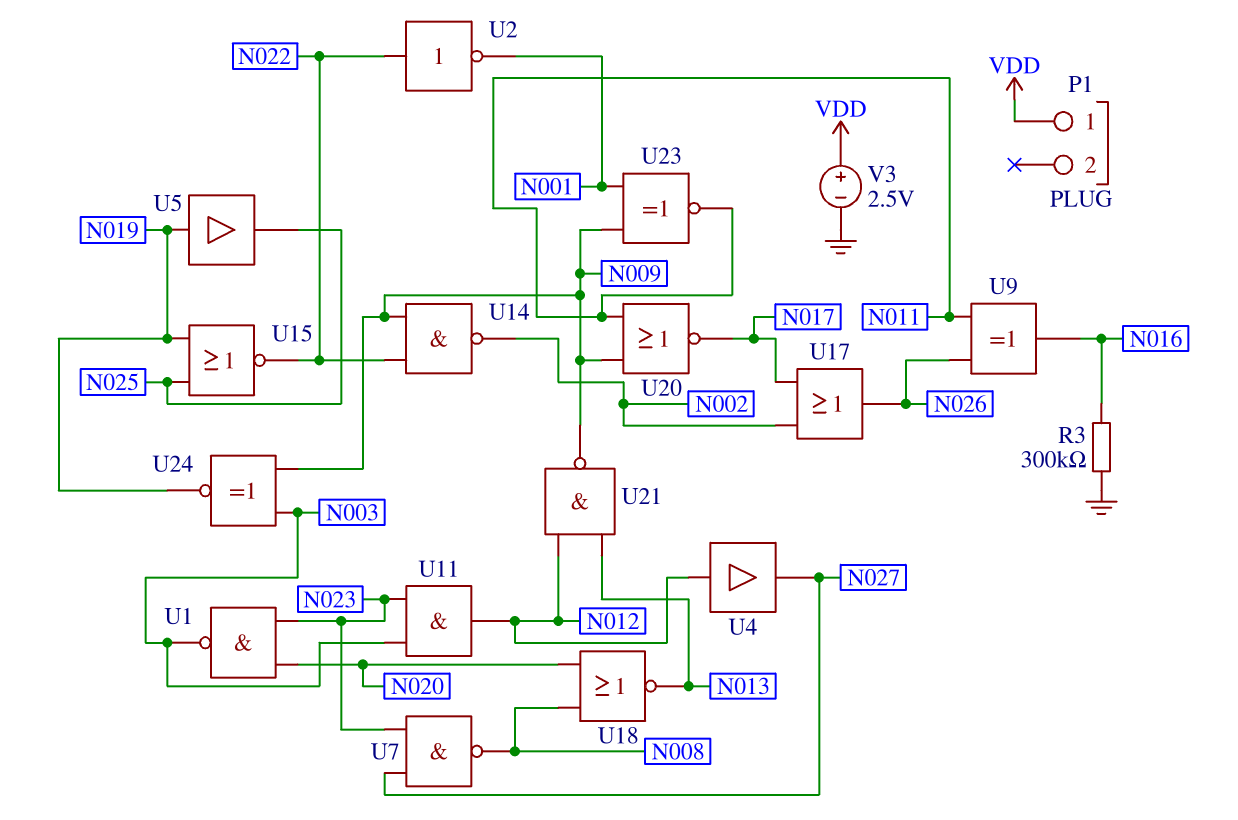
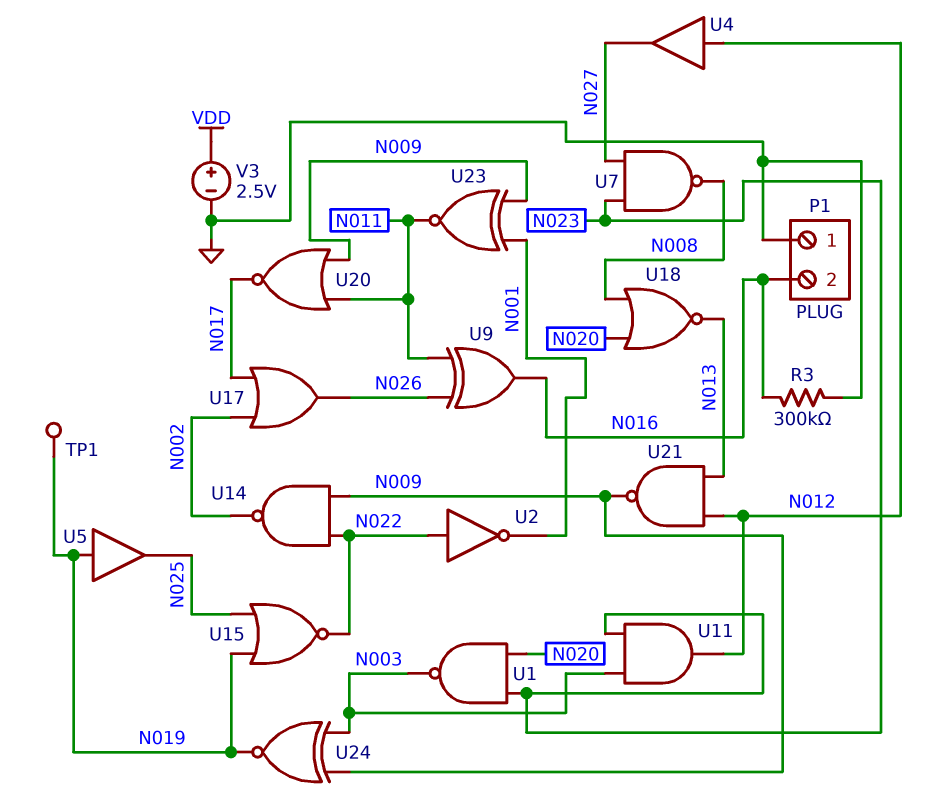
P1 pin 1: VDD -> GND
P1 pin 2: none -> N016
TP1: none -> test point (N019)

